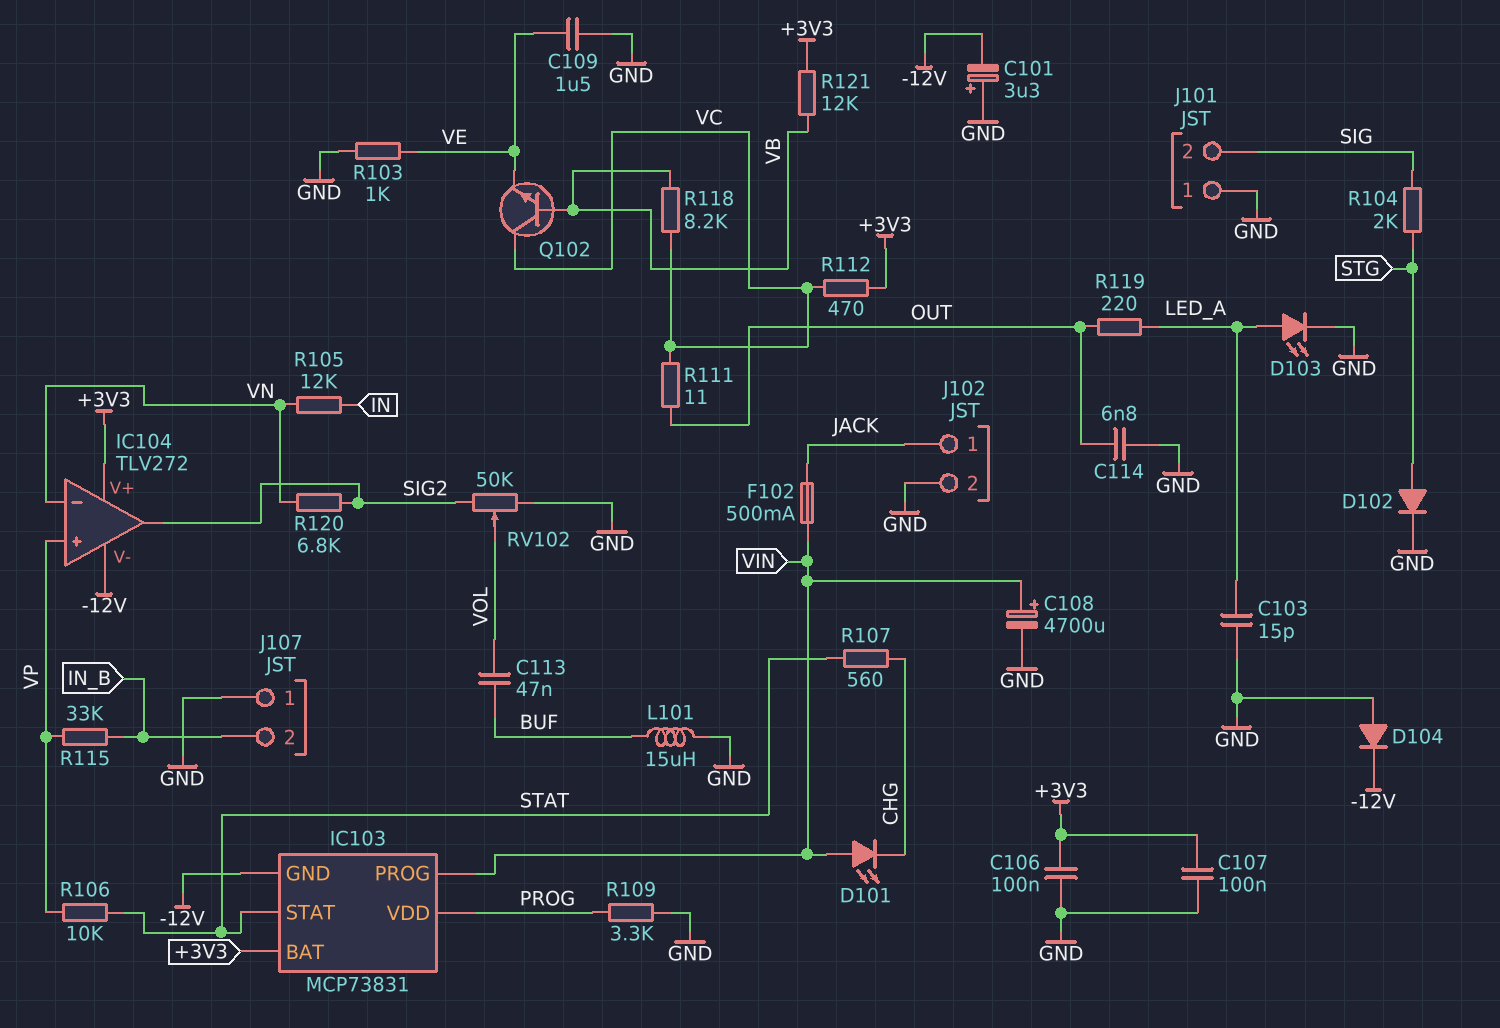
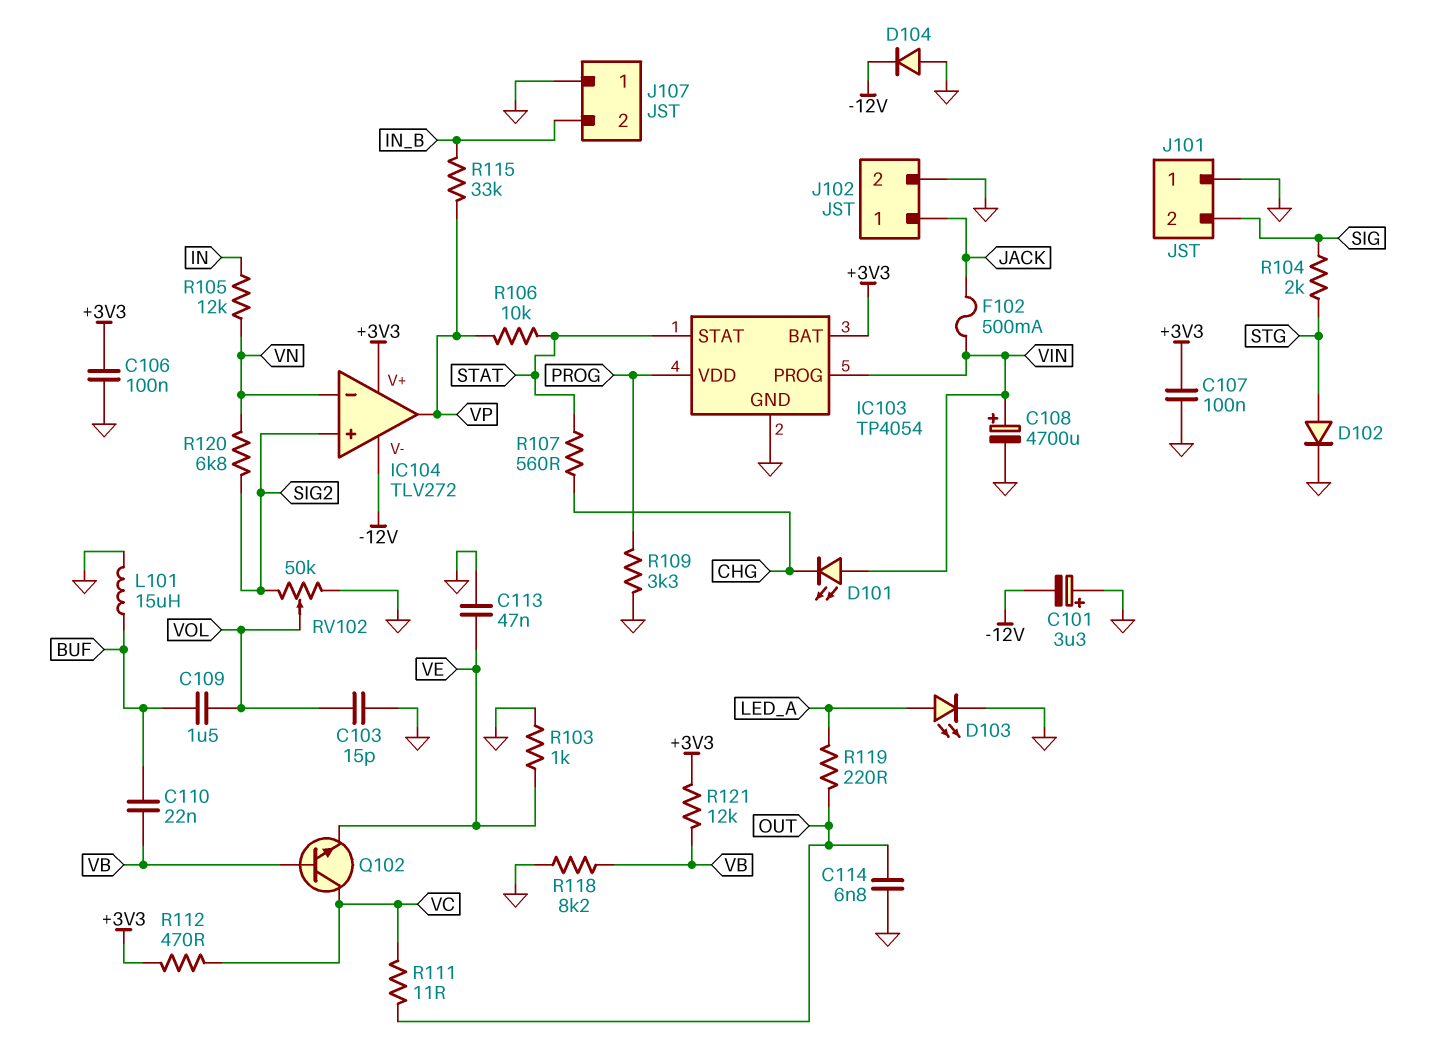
C103: 15pF (GND, LED_A) -> 15pF (GND, VOL)
C109: 1.5uF (GND, VE) -> 1.5uF (BUF, VOL)
C110: none -> 22nF (BUF, VB)
C113: 47nF (BUF, VOL) -> 47nF (GND, VE)
IC103: MCP73831 -> TP4054
IC103 pin GND: -12V -> GND
IC104 pin in+: VP -> SIG2
IC104 pin out: SIG2 -> VP
R118: 8.2k (VB, VC) -> 8.2k (GND, VB)

